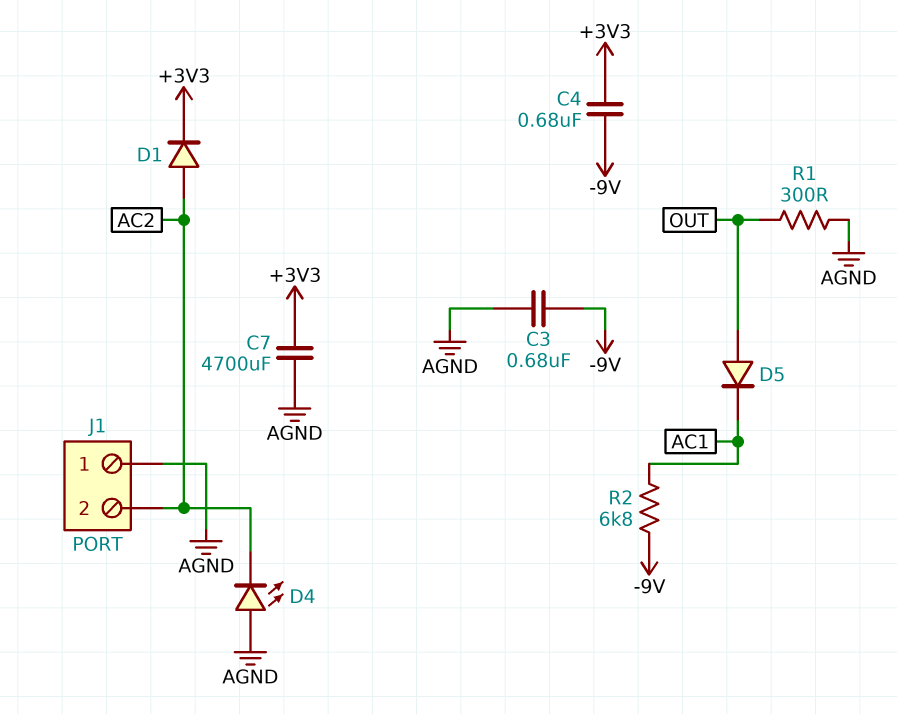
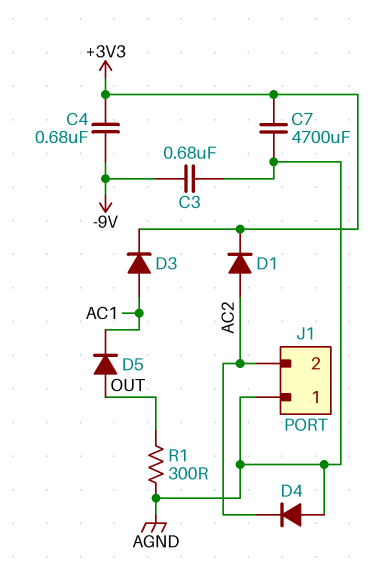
D3: none -> diode (A AC1, K +3V3)
D4: LED (A AGND, K AC2) -> diode (A AGND, K AC2)
R2: 6.8k (-9V, AC1) -> none

